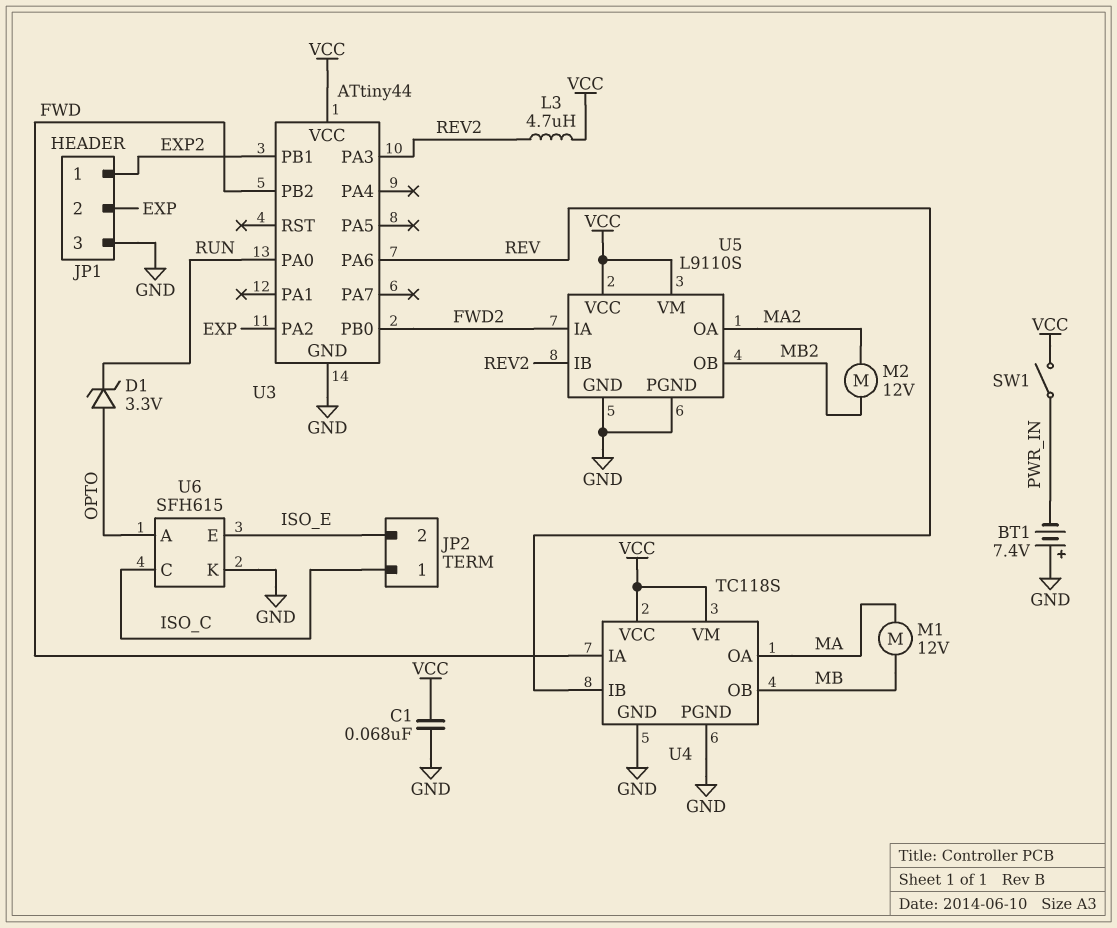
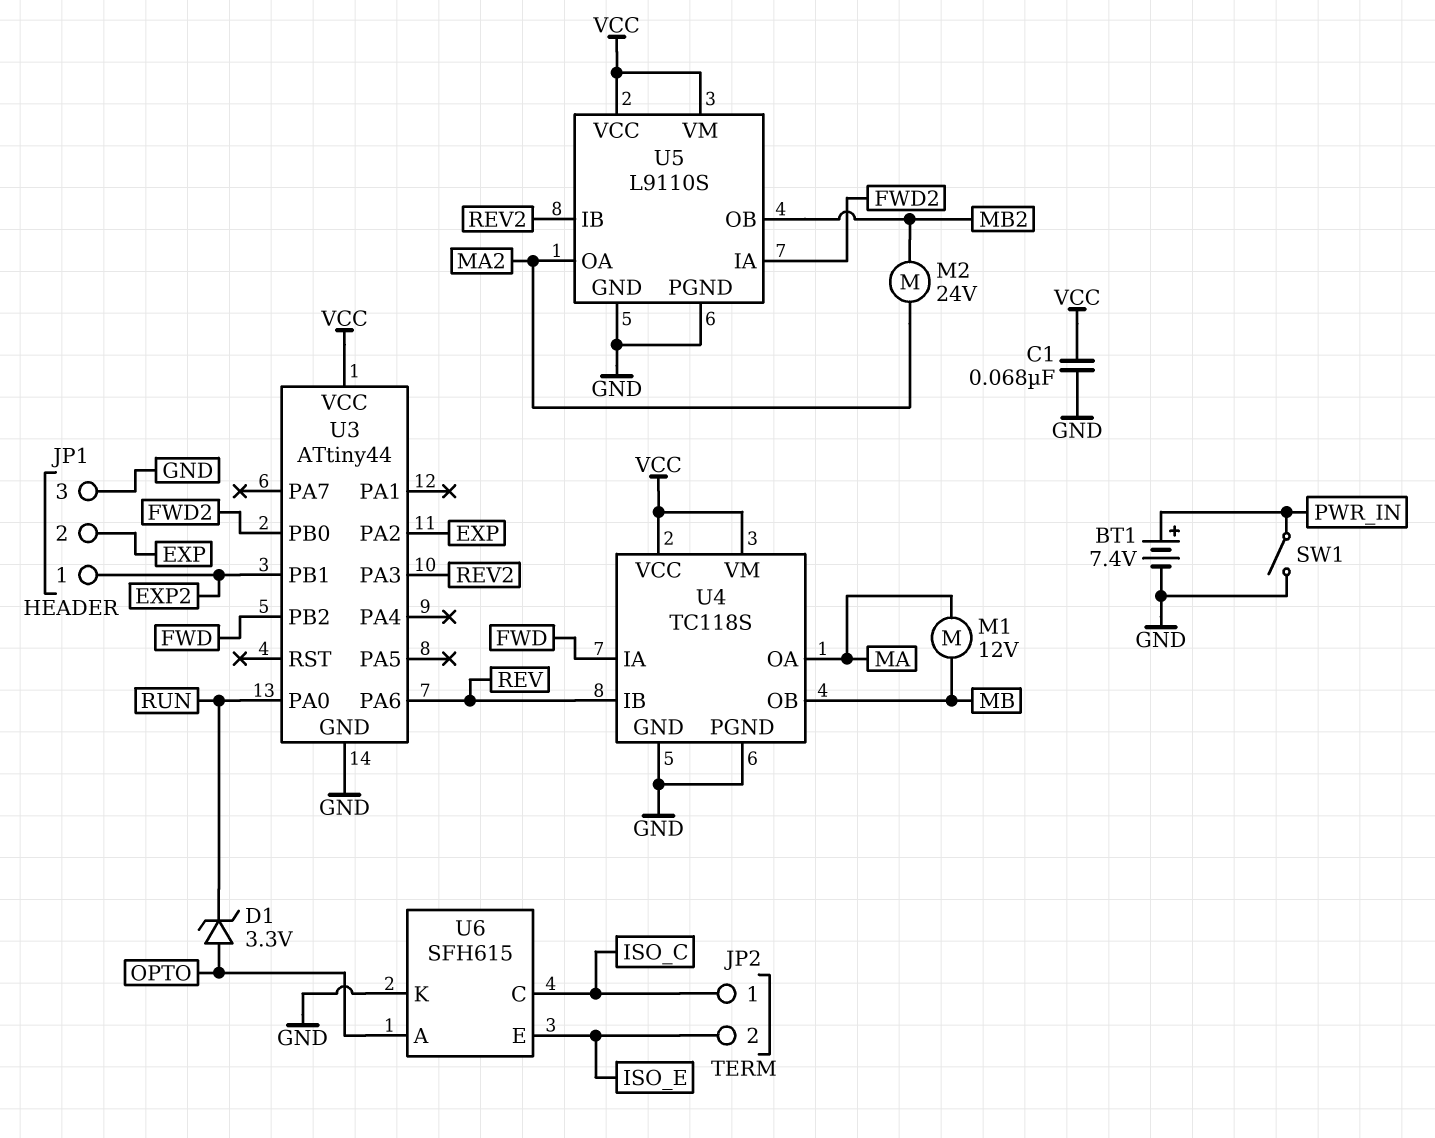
BT1: 7.4V (plus GND, minus PWR_IN) -> 7.4V (plus PWR_IN, minus GND)
L3: 4.7uH (REV2, VCC) -> none
M2: motor 12V (MA2, MB2) -> motor 24V (MA2, MB2)
SW1: switch (PWR_IN, VCC) -> switch (GND, PWR_IN)

